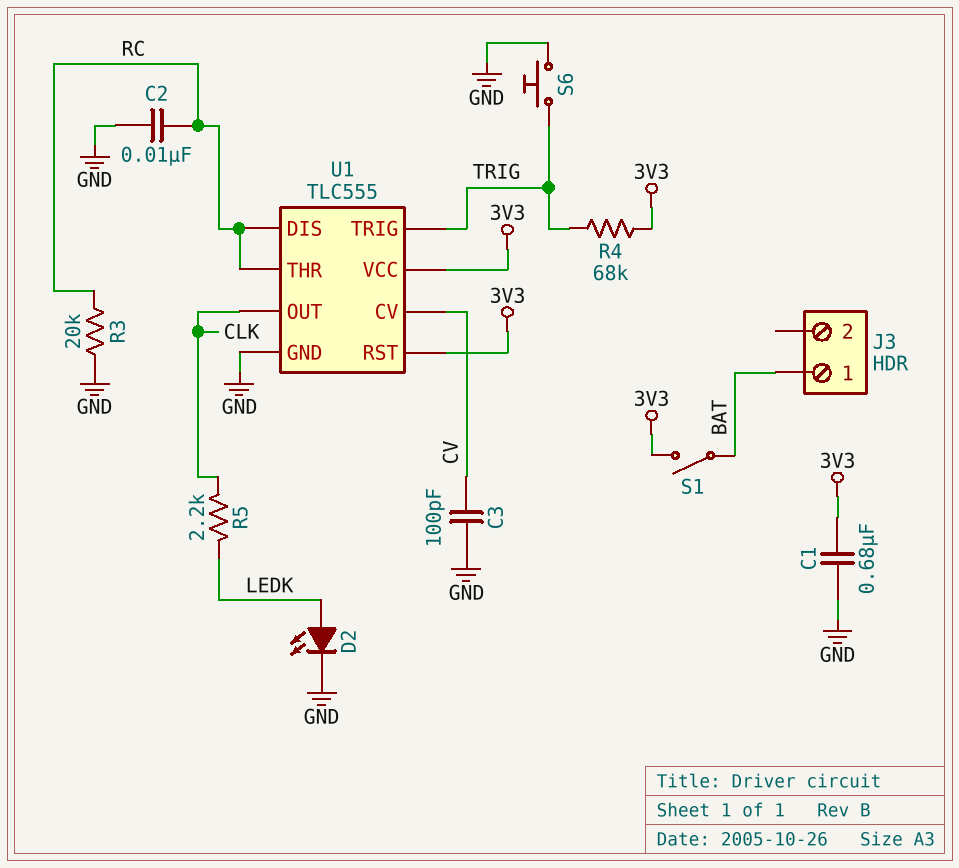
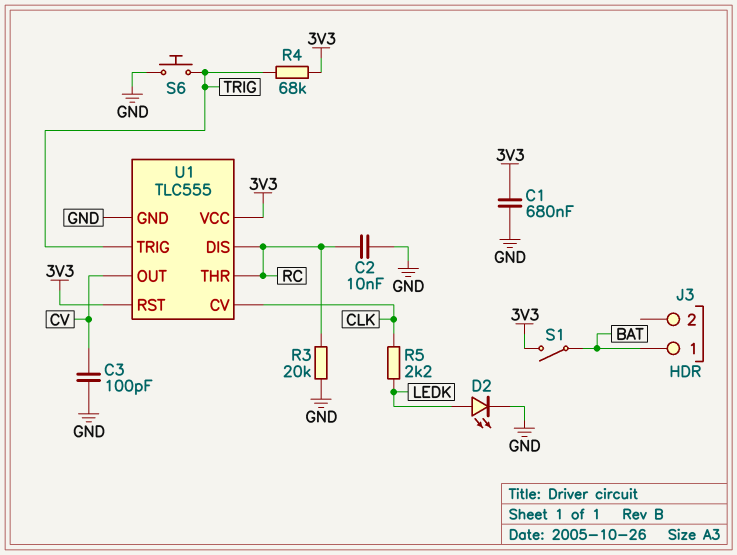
U1 pin CV: CV -> CLK
U1 pin OUT: CLK -> CV

